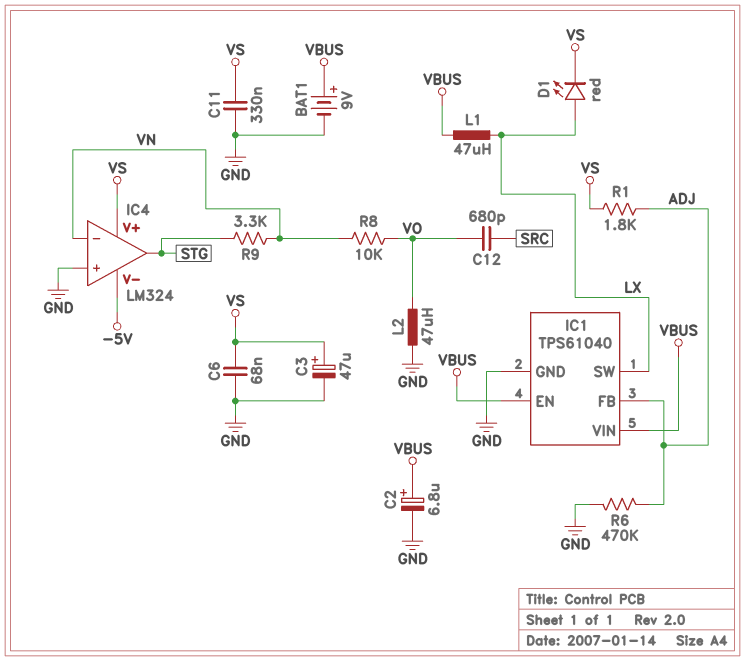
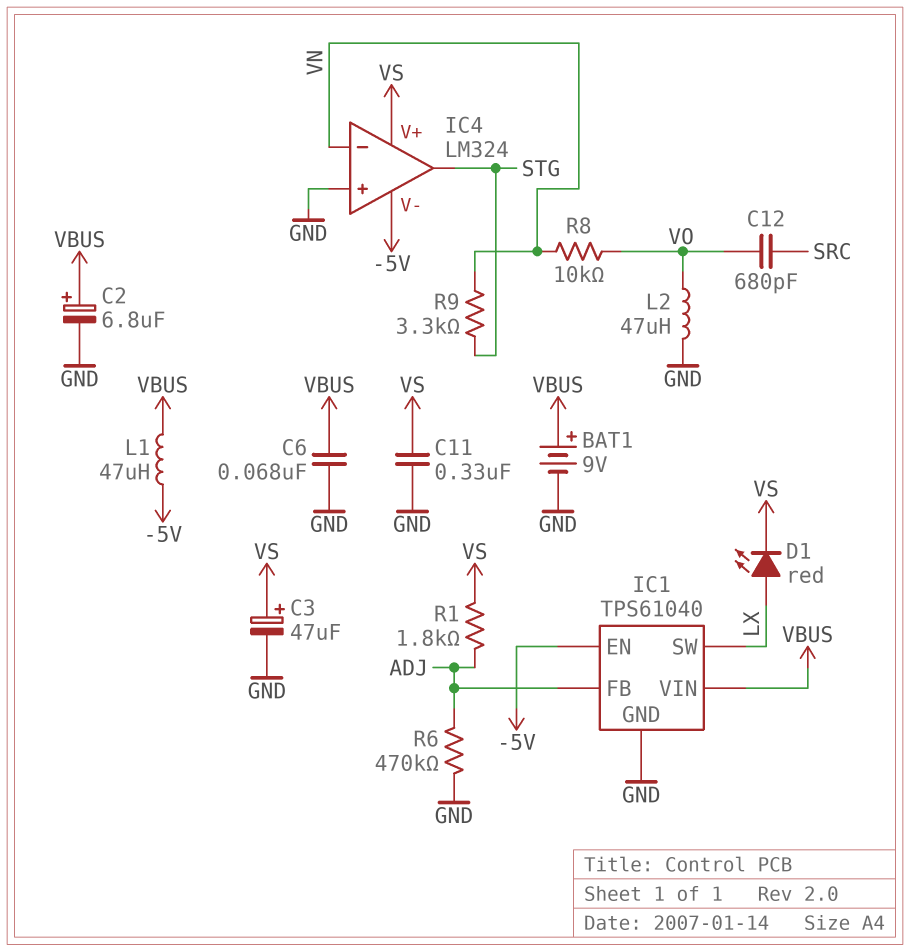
C6: 68nF (GND, VS) -> 68nF (GND, VBUS)
IC1 pin EN: VBUS -> -5V
L1: 47uH (LX, VBUS) -> 47uH (-5V, VBUS)

